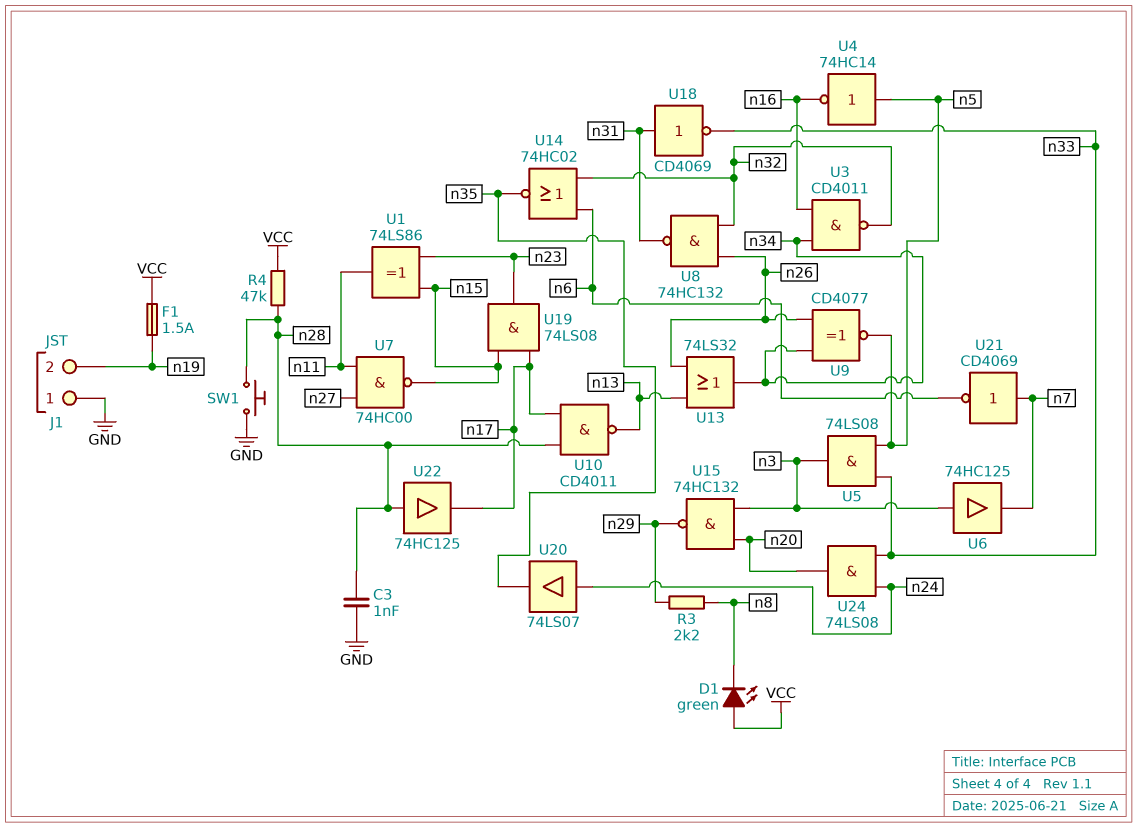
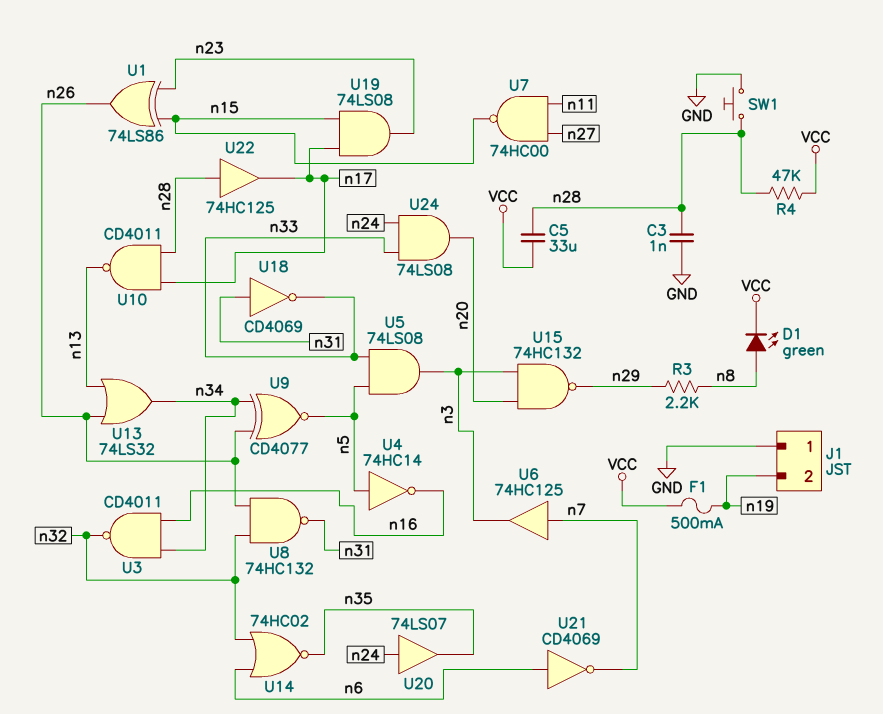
C5: none -> 33uF (VCC, n28)
D1: LED green (A VCC, K n8) -> LED green (A n8, K VCC)
F1: 1.5A (VCC, n19) -> 500mA (VCC, n19)
U1: XOR 74LS86 (in n15, in n23, out n11) -> XOR 74LS86 (in n15, in n23, out n26)
U6: buffer 74HC125 (in n3, out n7) -> buffer 74HC125 (in n7, out n3)
U21: NOT CD4069 (in n7, out n6) -> NOT CD4069 (in n6, out n7)

